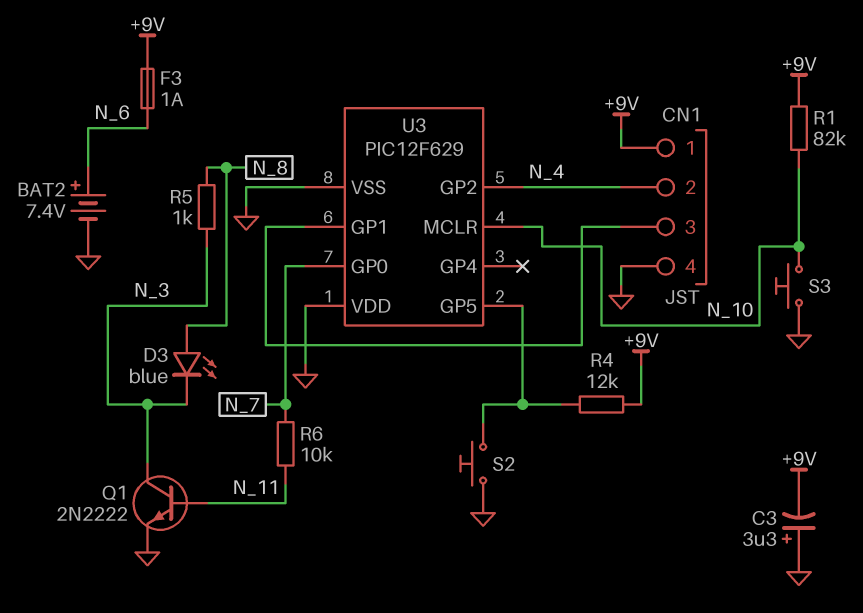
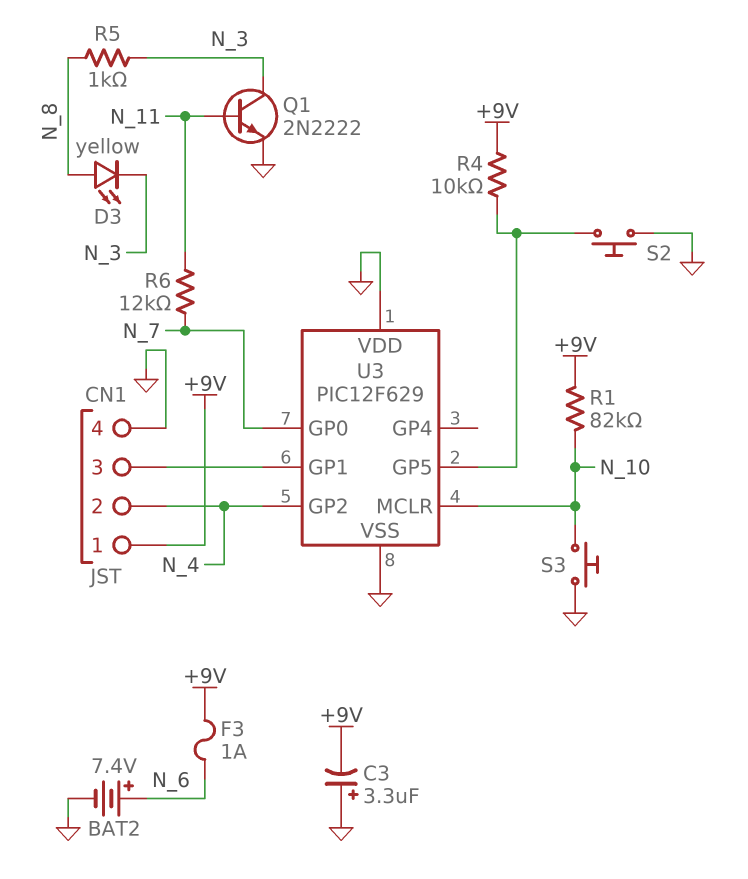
D3: LED blue (A N_8, K N_3) -> LED yellow (A N_8, K N_3)
R4: 12k (+9V, U3/GP5) -> 10k (+9V, U3/GP5)
R6: 10k (N_7, N_11) -> 12k (N_7, N_11)

